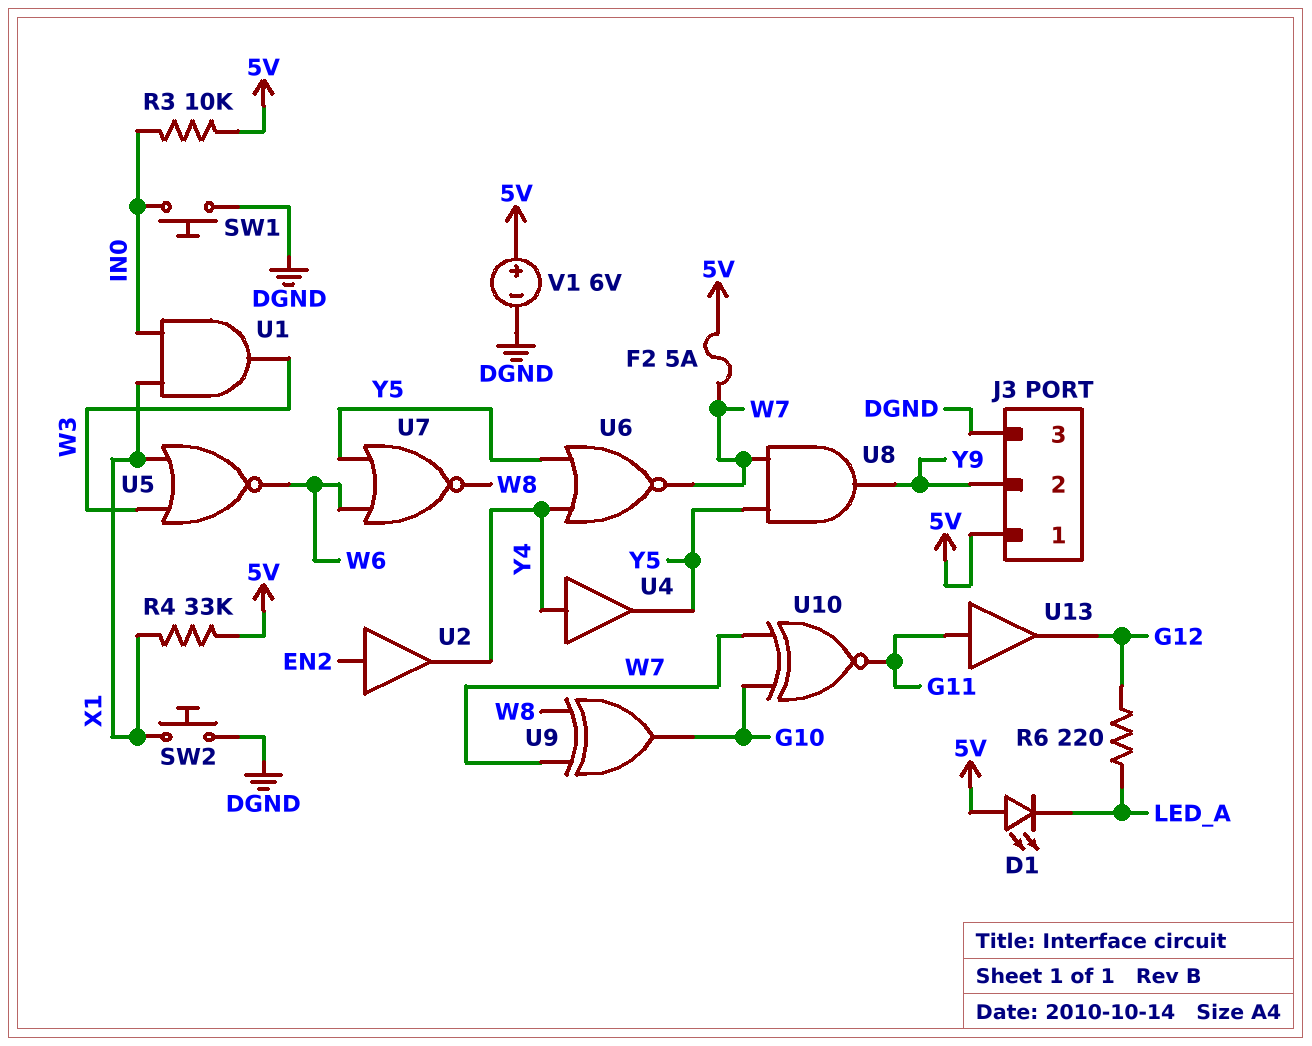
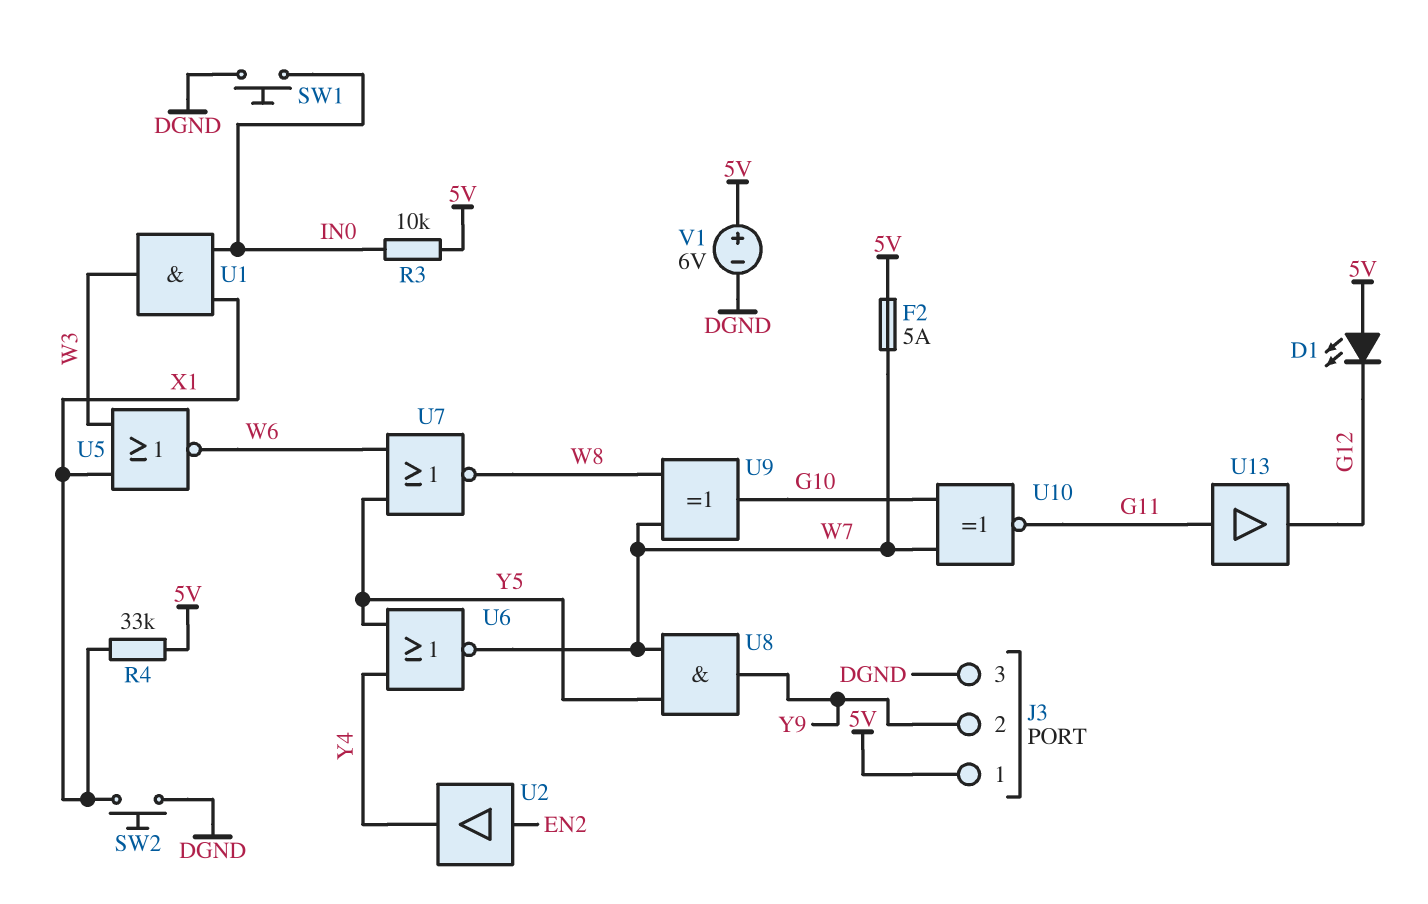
D1: LED (A 5V, K LED_A) -> LED (A 5V, K G12)
R6: 220 (G12, LED_A) -> none
U4: buffer (in Y4, out Y5) -> none

